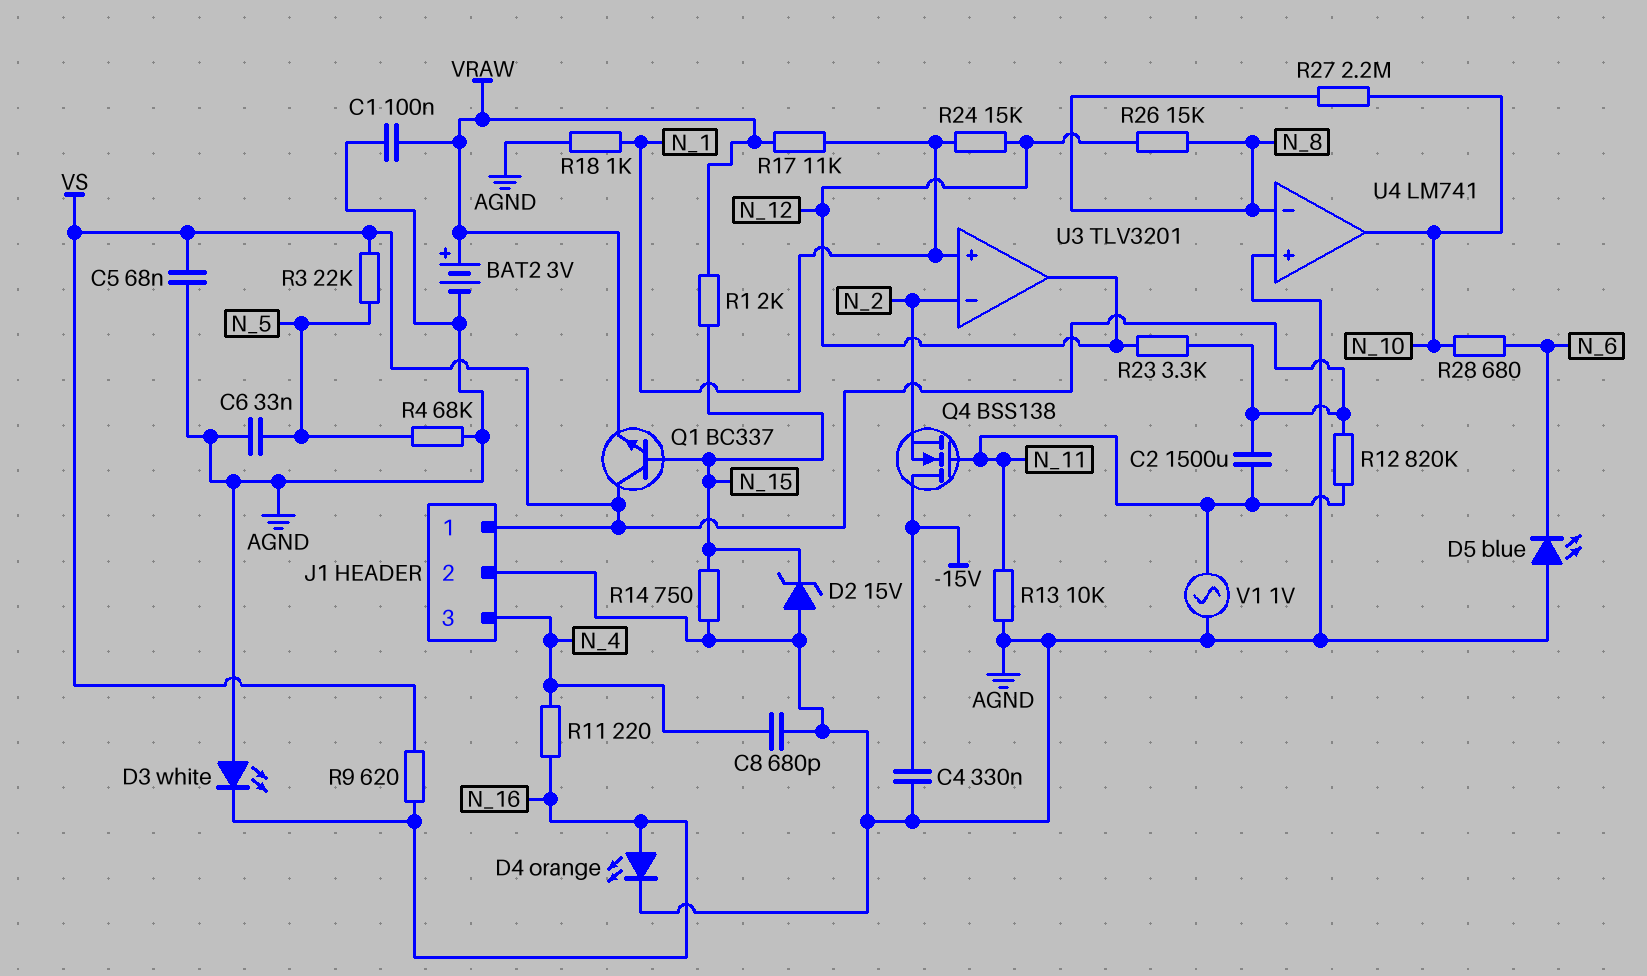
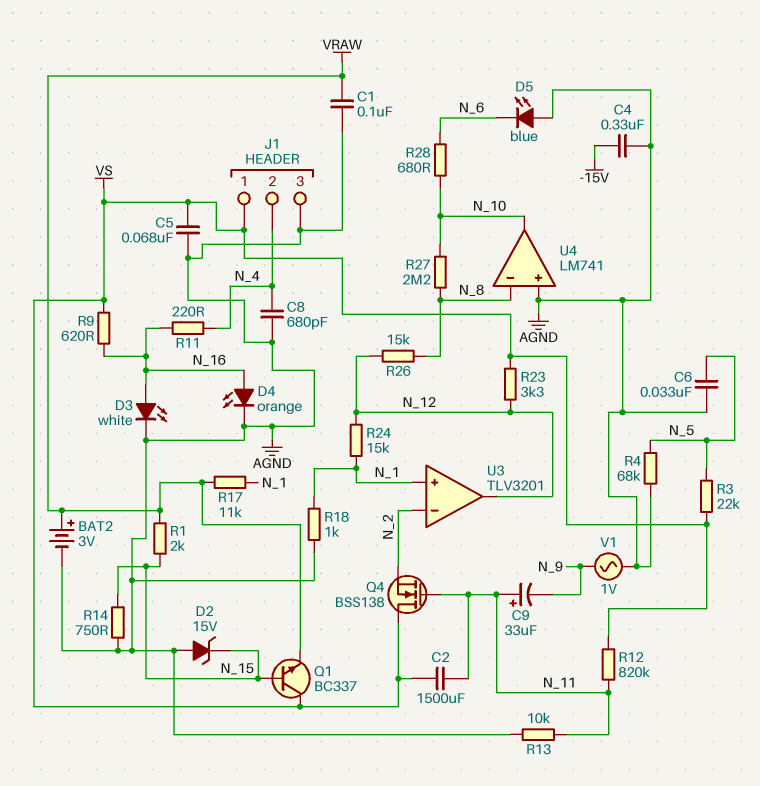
C9: none -> 33uF (plus N_11, minus N_9)
D3: LED white (A AGND, K N_16) -> LED white (A N_16, K AGND)
J1 pin 2: AGND -> N_4
J1 pin 3: N_4 -> AGND
Q4: NMOS BSS138 (G N_11, D -15V, S N_2) -> NMOS BSS138 (G N_11, D VS, S N_2)
V1: AC 1V (AGND, N_11) -> AC 1V (AGND, N_9)

